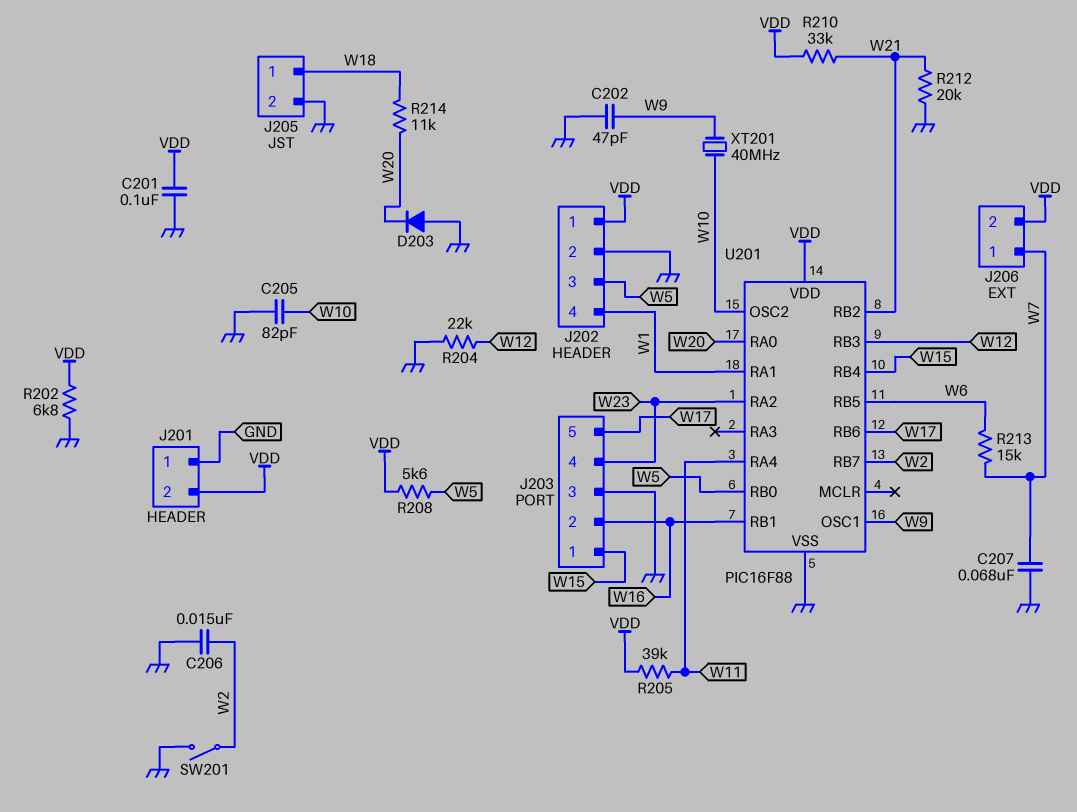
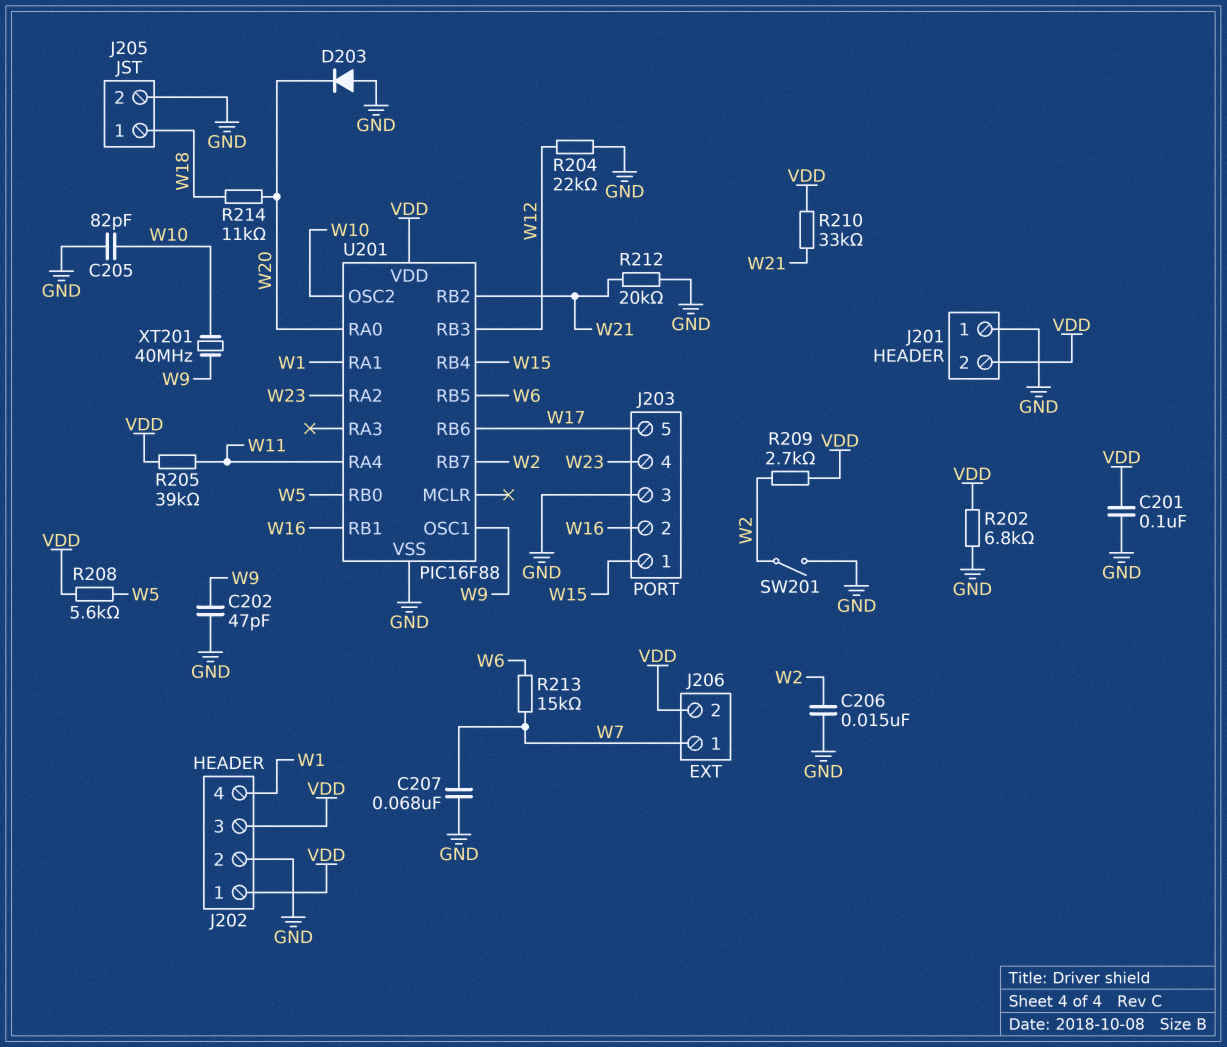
J202 pin 3: W5 -> VDD
R209: none -> 2.7k (VDD, W2)

